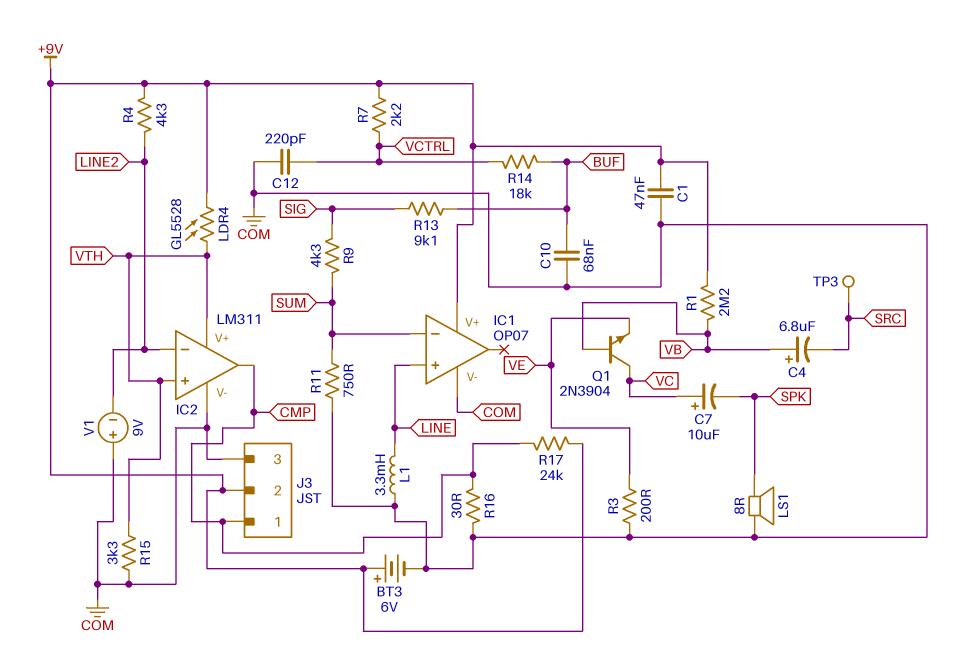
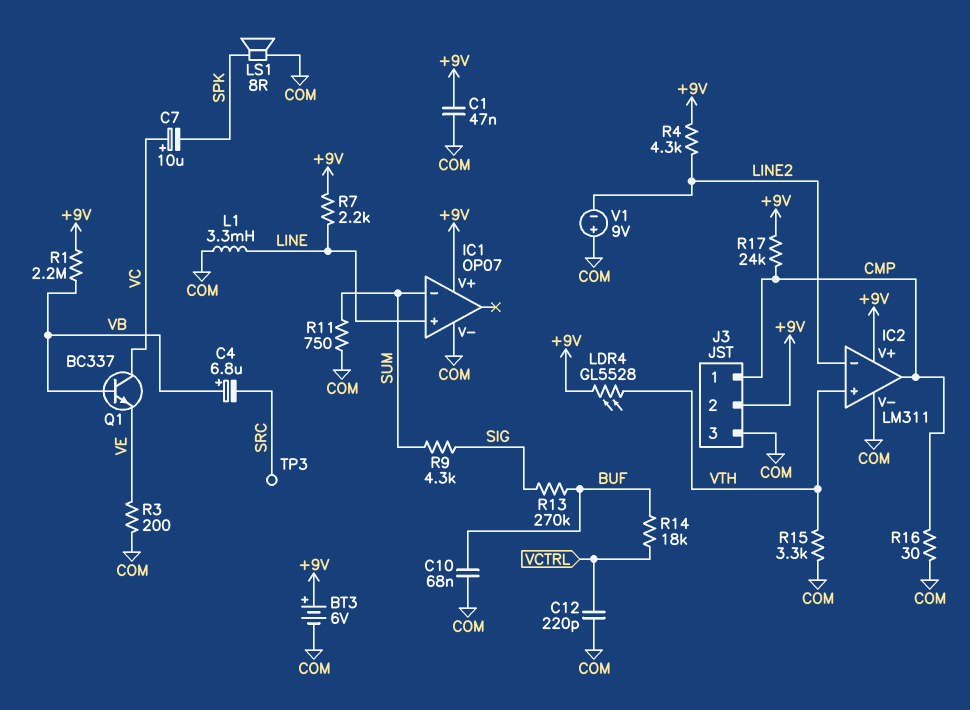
IC2 pin V+: VTH -> +9V
Q1: NPN 2N3904 (B VB, C VC, E VE) -> NPN BC337 (B VB, C VC, E VE)
R7: 2.2k (+9V, VCTRL) -> 2.2k (+9V, LINE)
R13: 9.1k (BUF, SIG) -> 270k (BUF, SIG)

